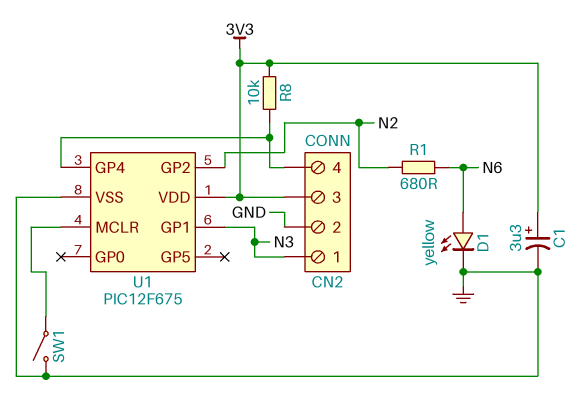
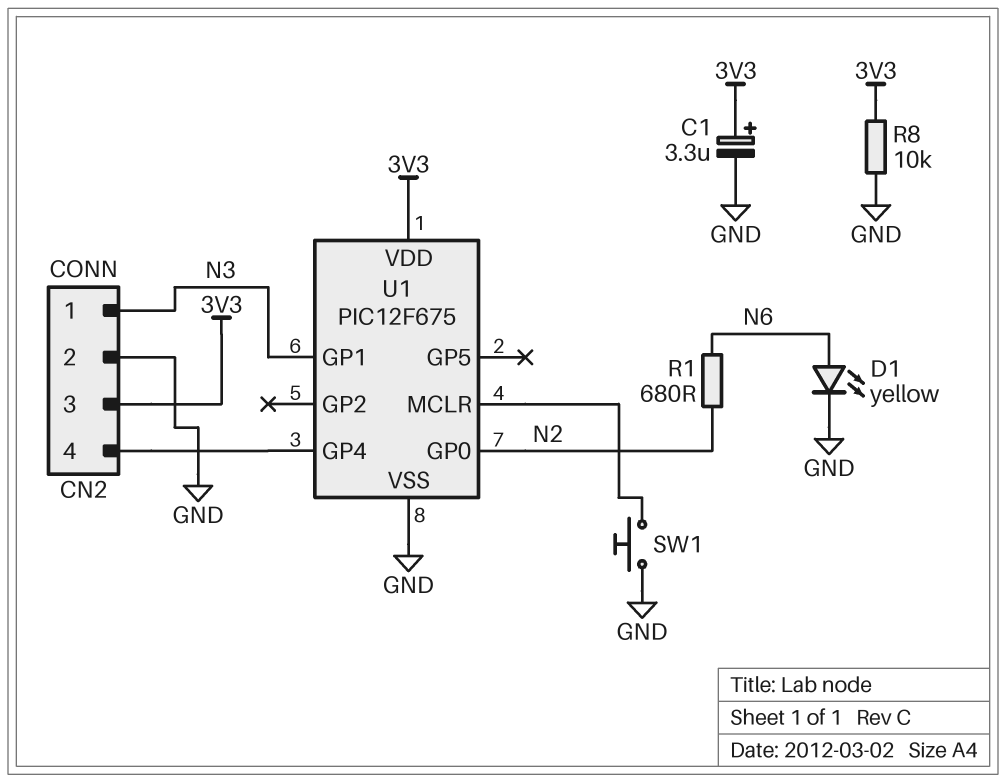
R8: 10k (3V3, CN2/4) -> 10k (3V3, GND)
SW1: switch (GND, U1/MCLR) -> button (GND, U1/MCLR)
U1 pin GP0: none -> N2
U1 pin GP2: N2 -> none

